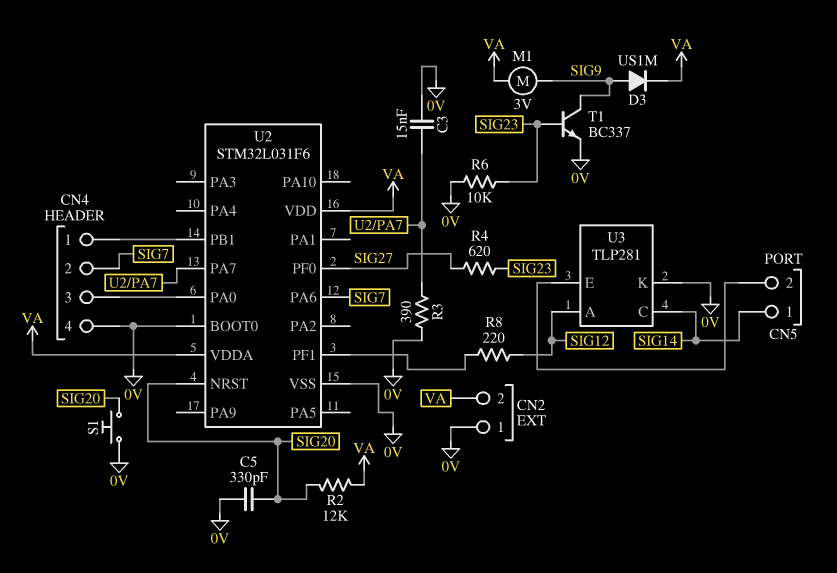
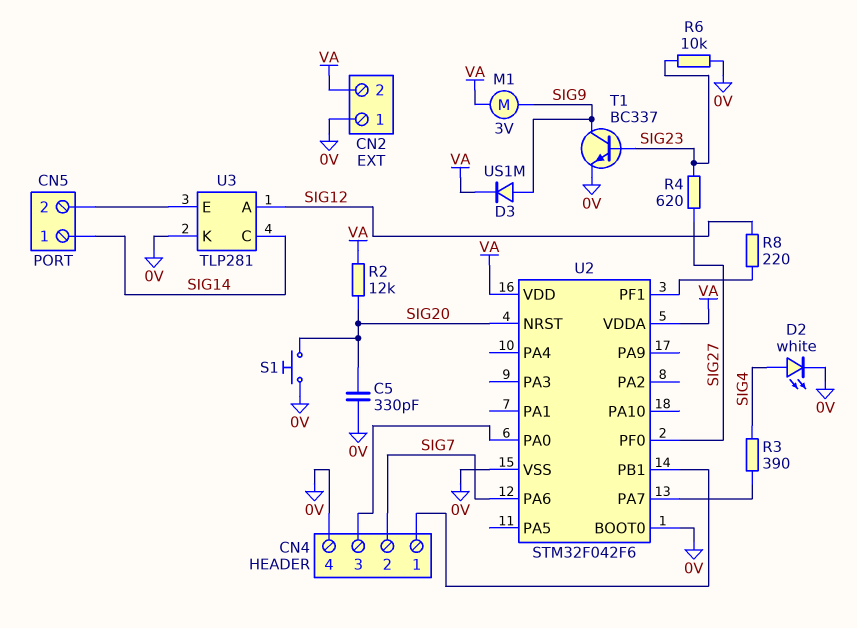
C3: 15nF (0V, U2/PA7) -> none
D2: none -> LED white (A SIG4, K 0V)
R3: 390 (0V, U2/PA7) -> 390 (SIG4, U2/PA7)
U2: STM32L031F6 -> STM32F042F6

